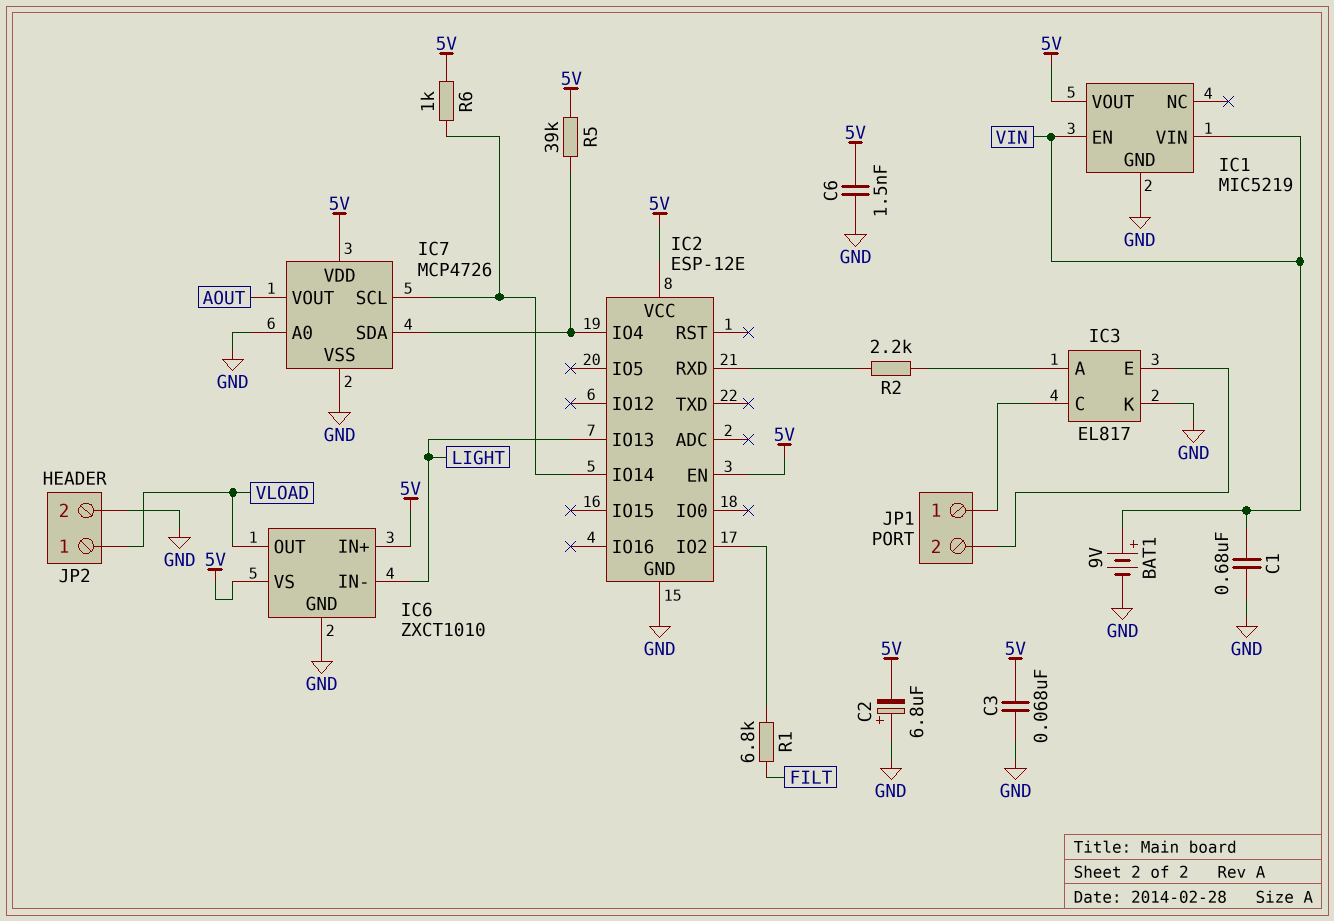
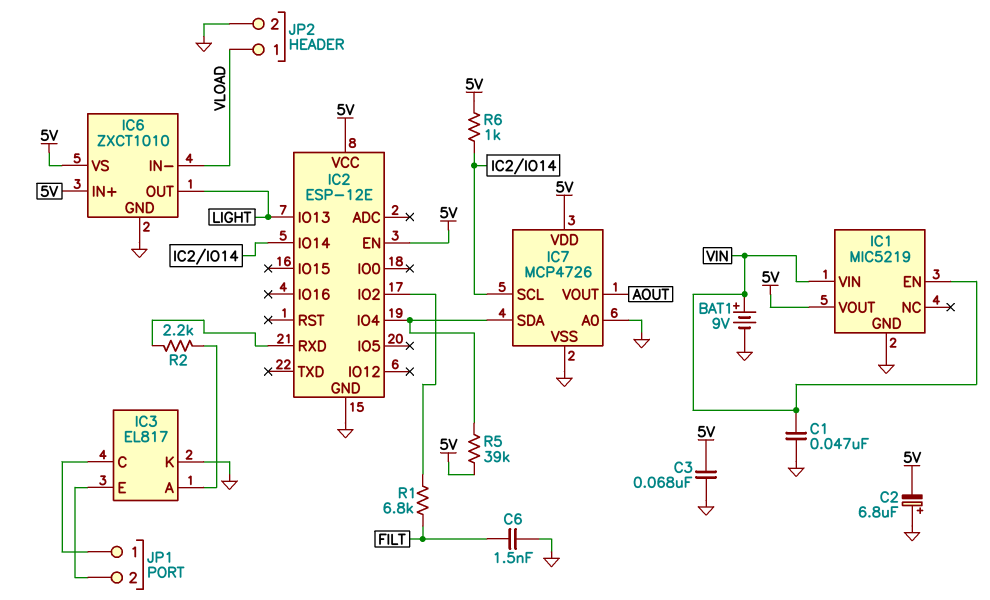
C1: 680nF (GND, VIN) -> 47nF (GND, VIN)
C6: 1.5nF (5V, GND) -> 1.5nF (FILT, GND)
IC6 pin IN-: LIGHT -> VLOAD
IC6 pin OUT: VLOAD -> LIGHT

